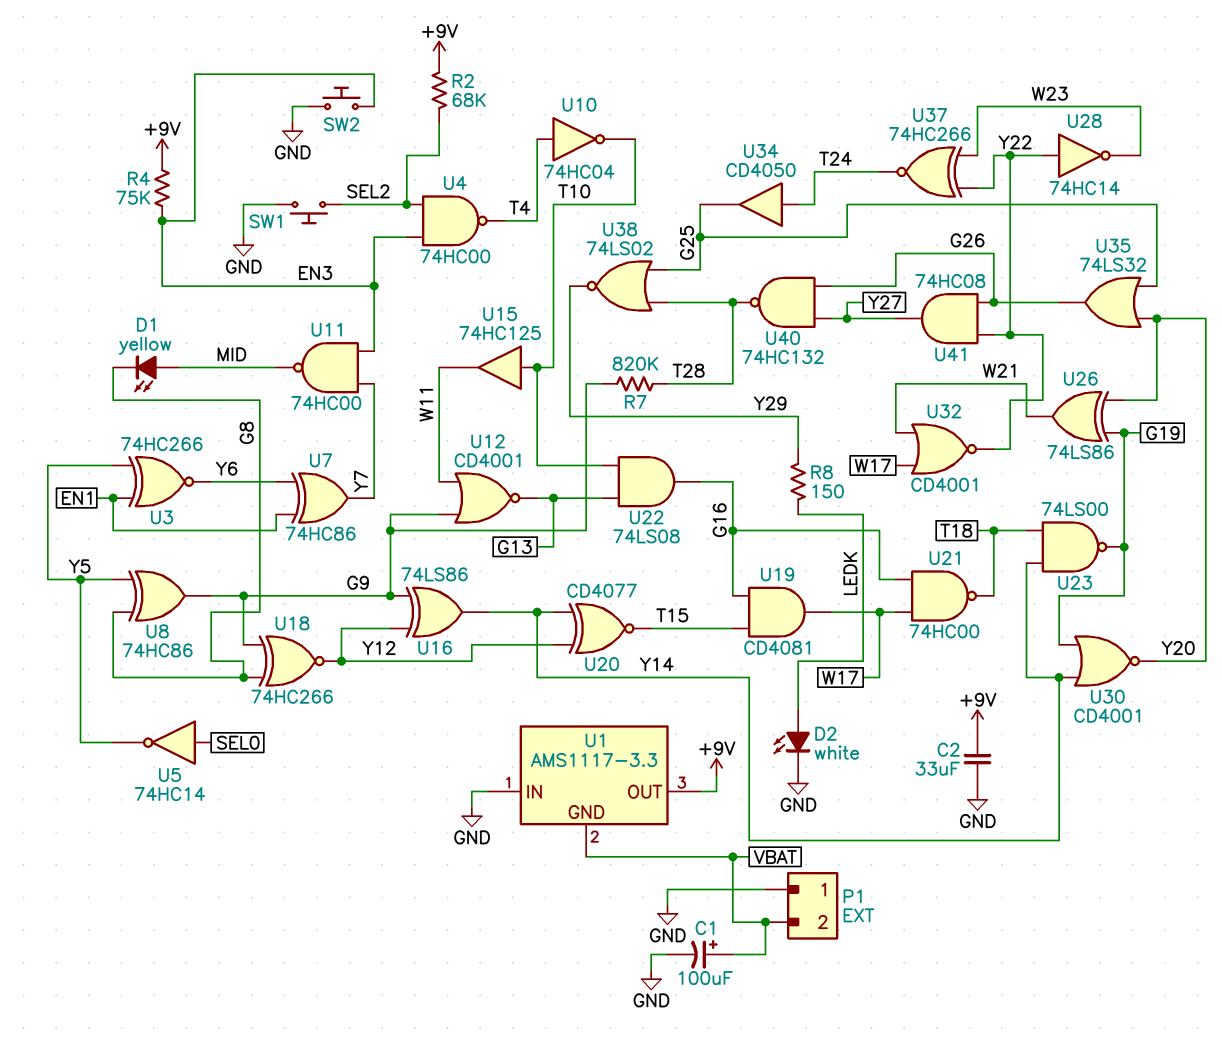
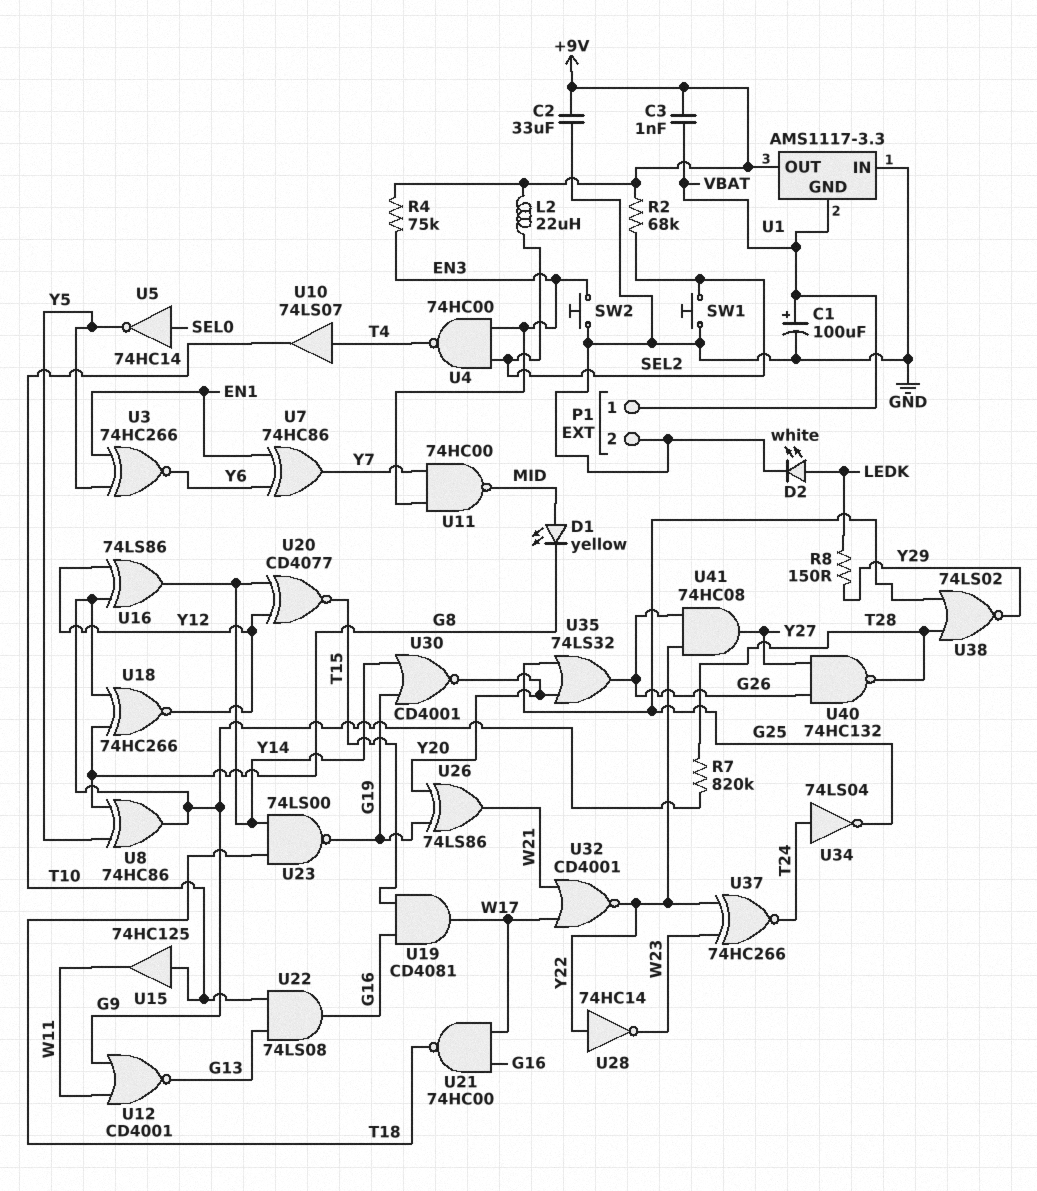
C3: none -> 1nF (+9V, VBAT)
L2: none -> 22uH (+9V, SEL2)
P1 pin 1: GND -> VBAT
P1 pin 2: VBAT -> GND
U10: NOT 74HC04 (in T4, out T10) -> buffer 74LS07 (in T4, out T10)
U34: buffer CD4050 (in T24, out G25) -> NOT 74LS04 (in T24, out G25)

